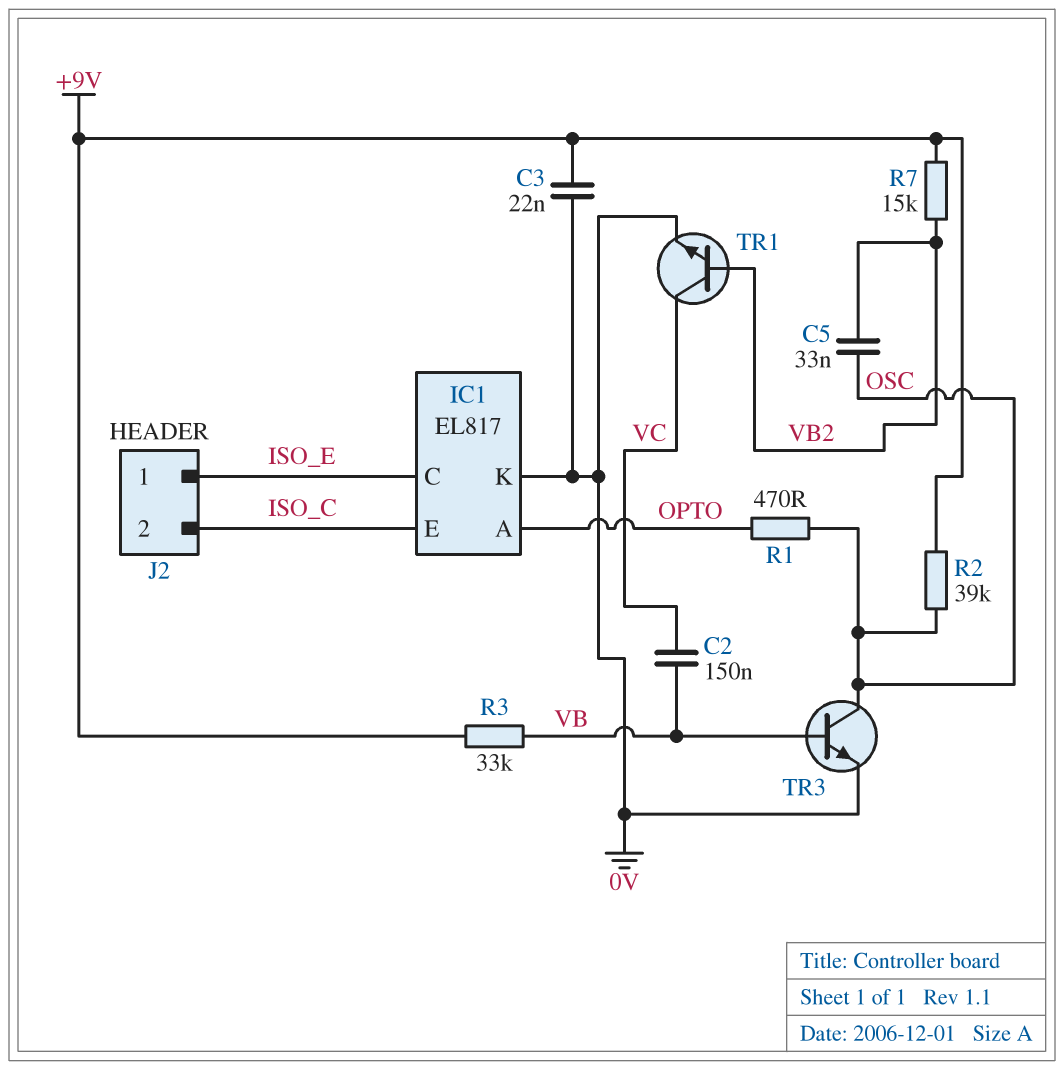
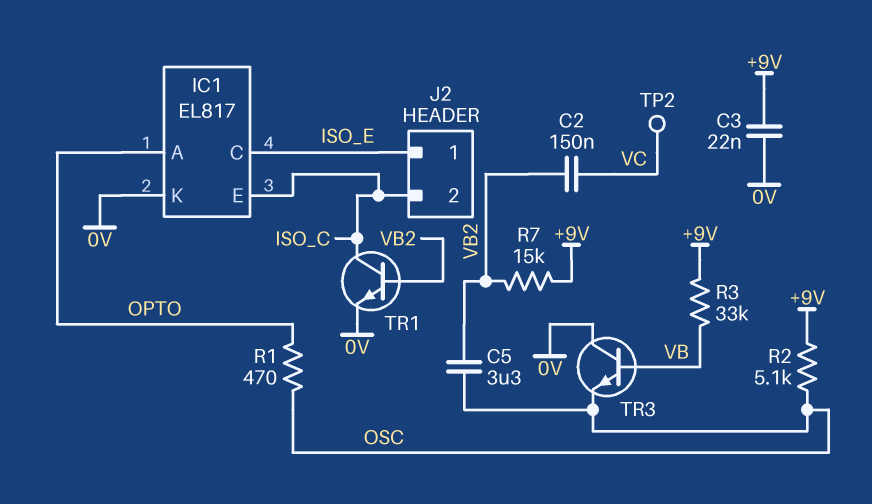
C2: 150nF (VB, VC) -> 150nF (VB2, VC)
C5: 33nF (OSC, VB2) -> 3.3uF (OSC, VB2)
R2: 39k (+9V, OSC) -> 5.1k (+9V, OSC)
TP2: none -> test point (VC)
TR1: NPN (B VB2, C VC, E 0V) -> NPN (B VB2, C ISO_C, E 0V)
TR3: NPN (B VB, C OSC, E 0V) -> NPN (B VB, C 0V, E OSC)

